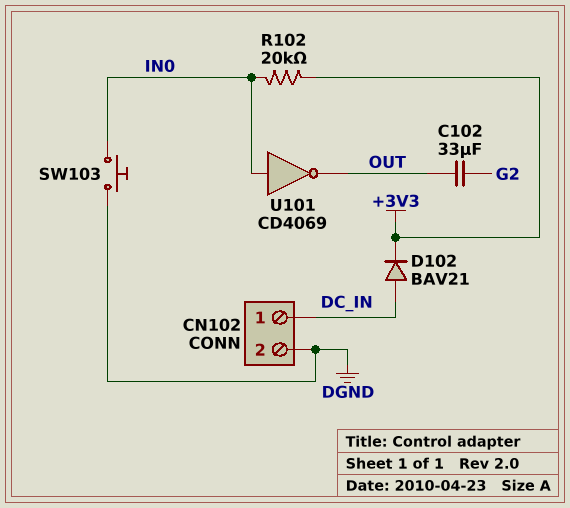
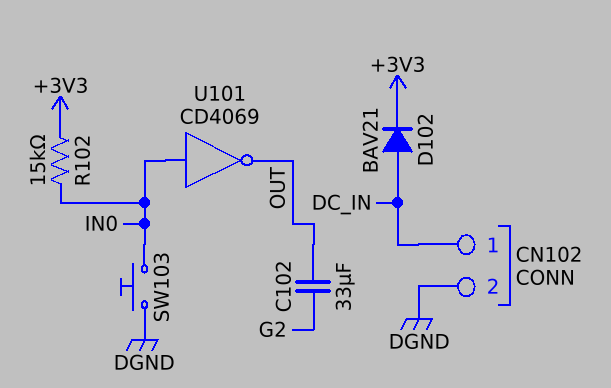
R102: 20k (+3V3, IN0) -> 15k (+3V3, IN0)

